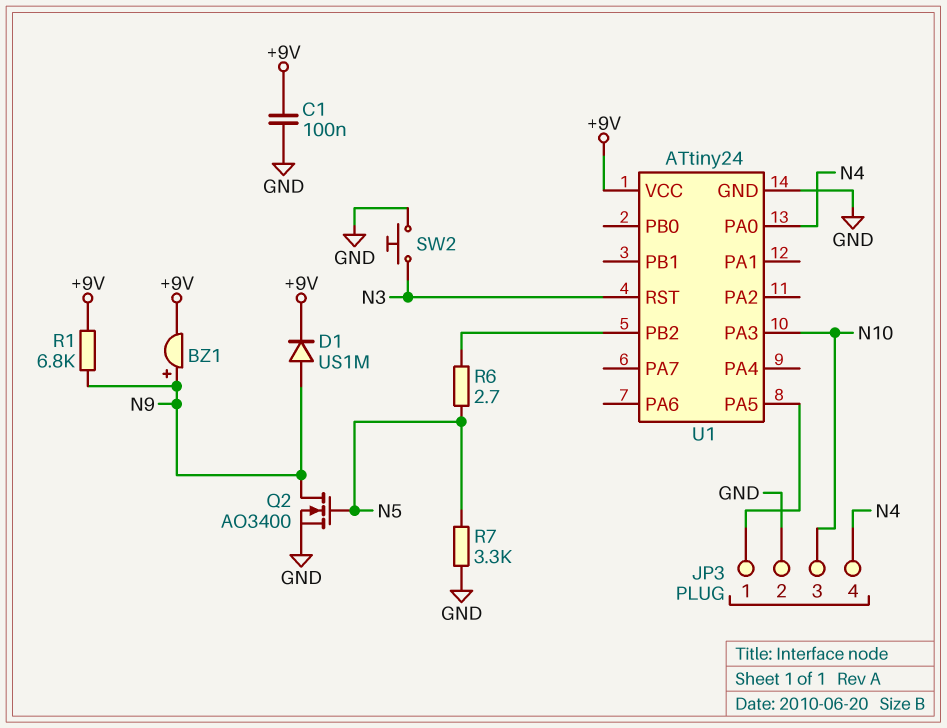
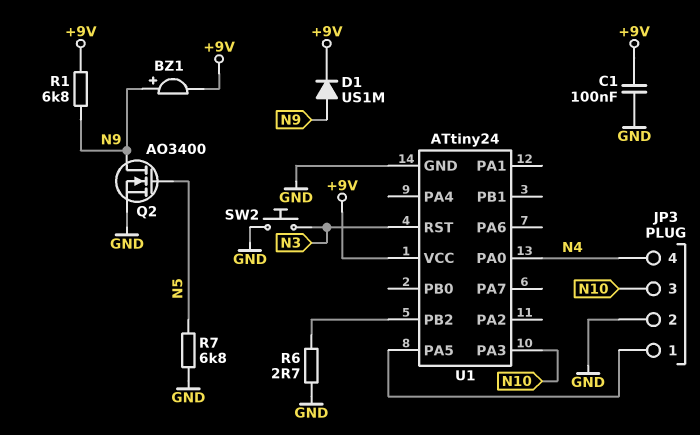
R6: 2.7 (N5, U1/PB2) -> 2.7 (GND, U1/PB2)
R7: 3.3k (GND, N5) -> 6.8k (GND, N5)

